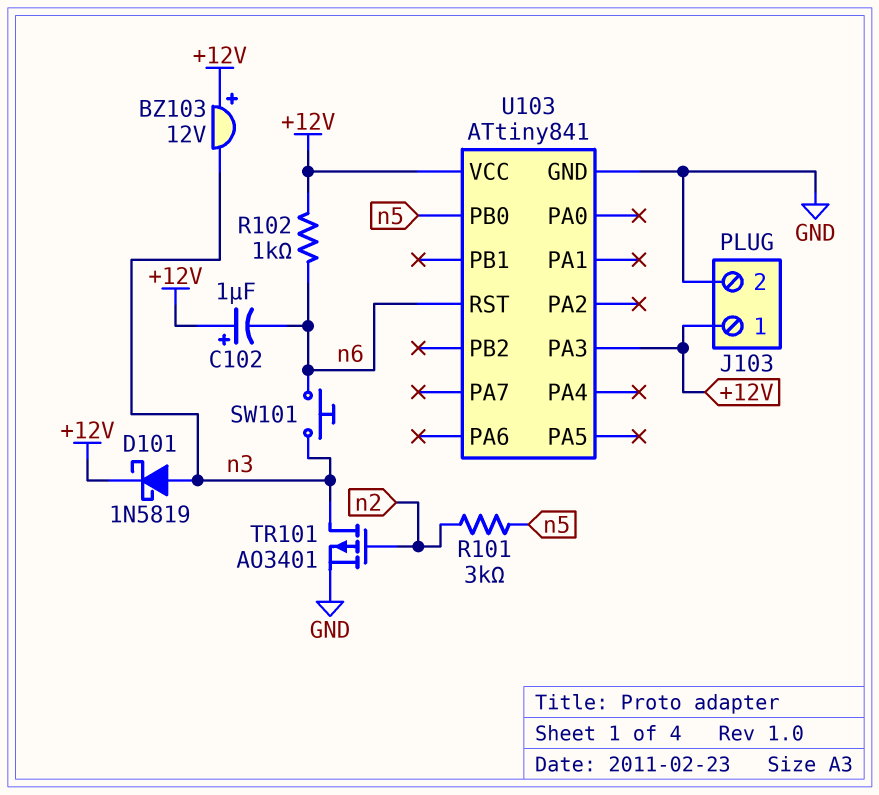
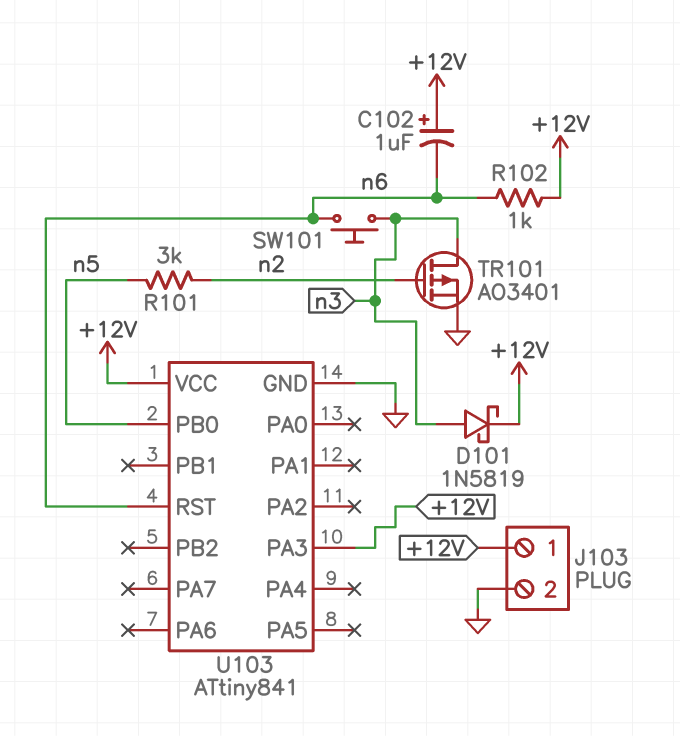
BZ103: buzzer 12V (plus +12V, minus n3) -> none

